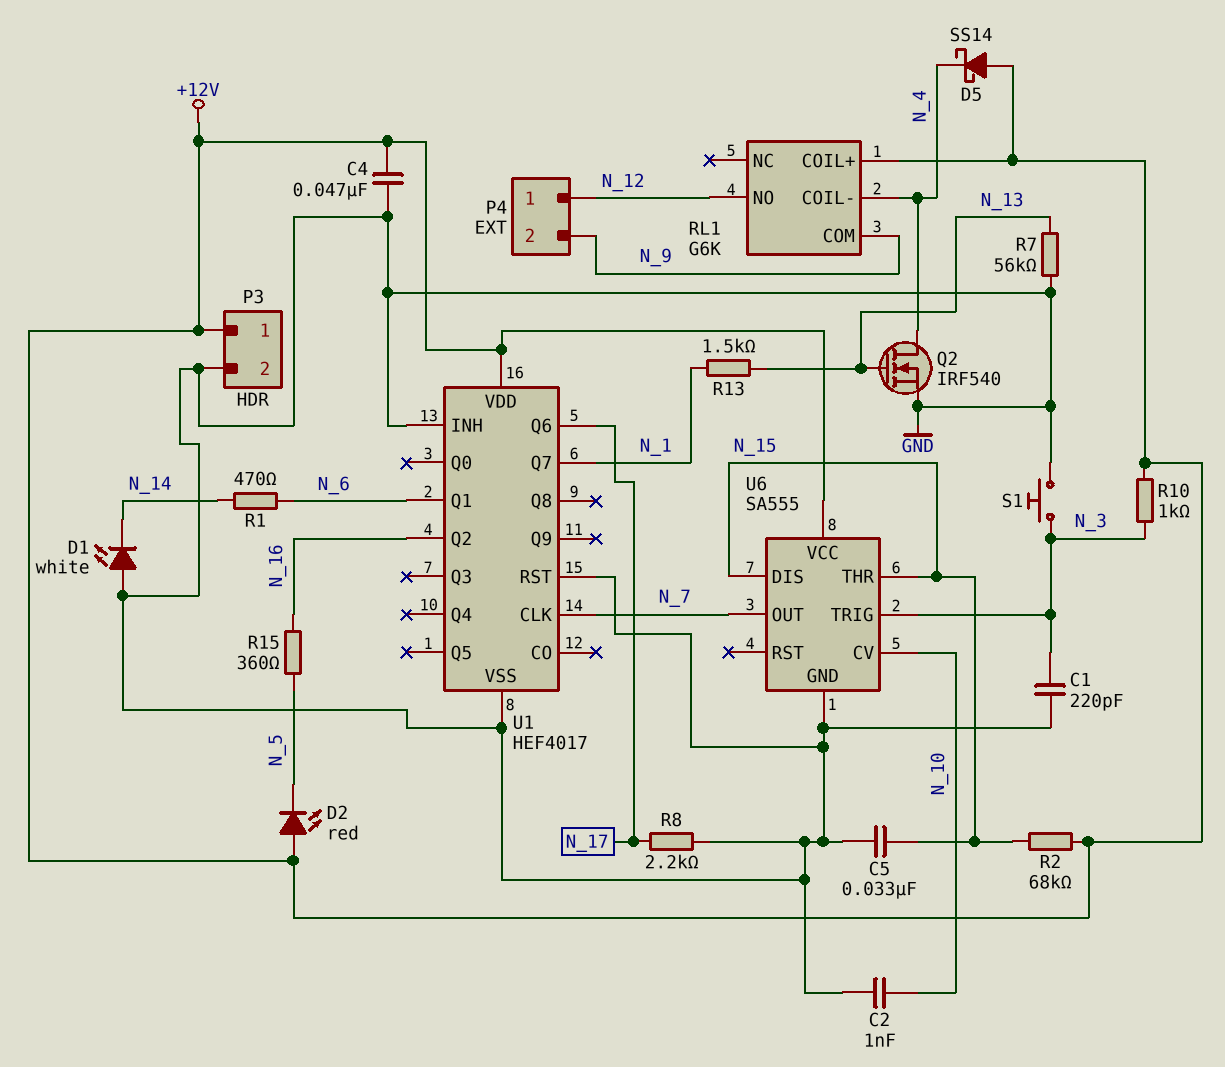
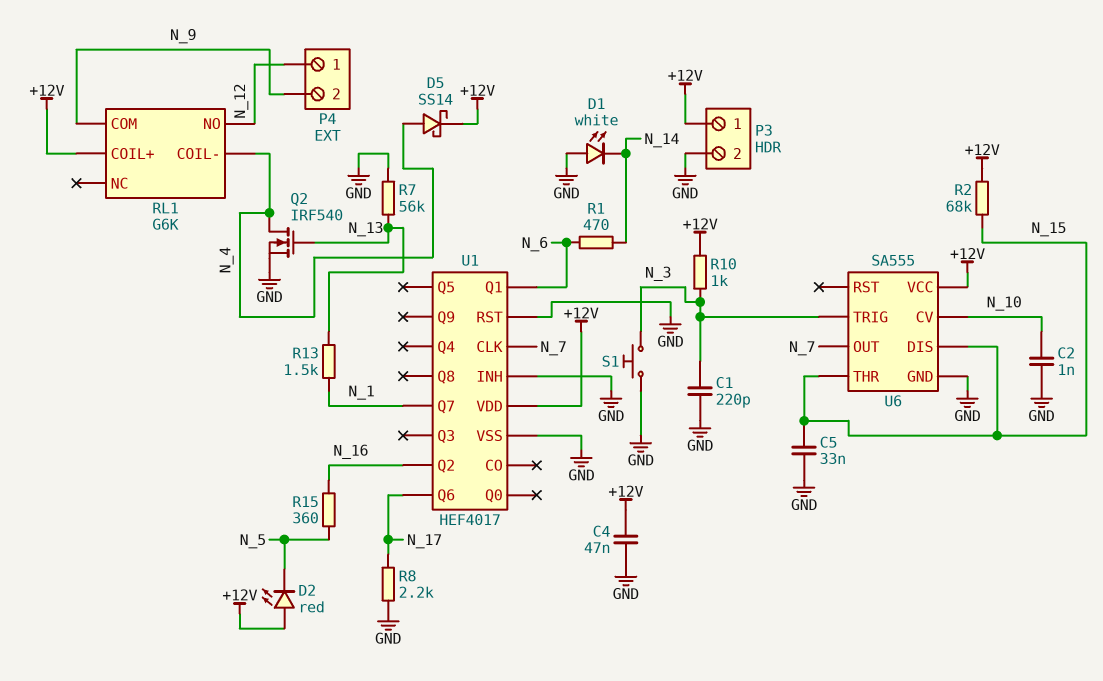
D5: schottky SS14 (A +12V, K N_4) -> schottky SS14 (A N_4, K +12V)

